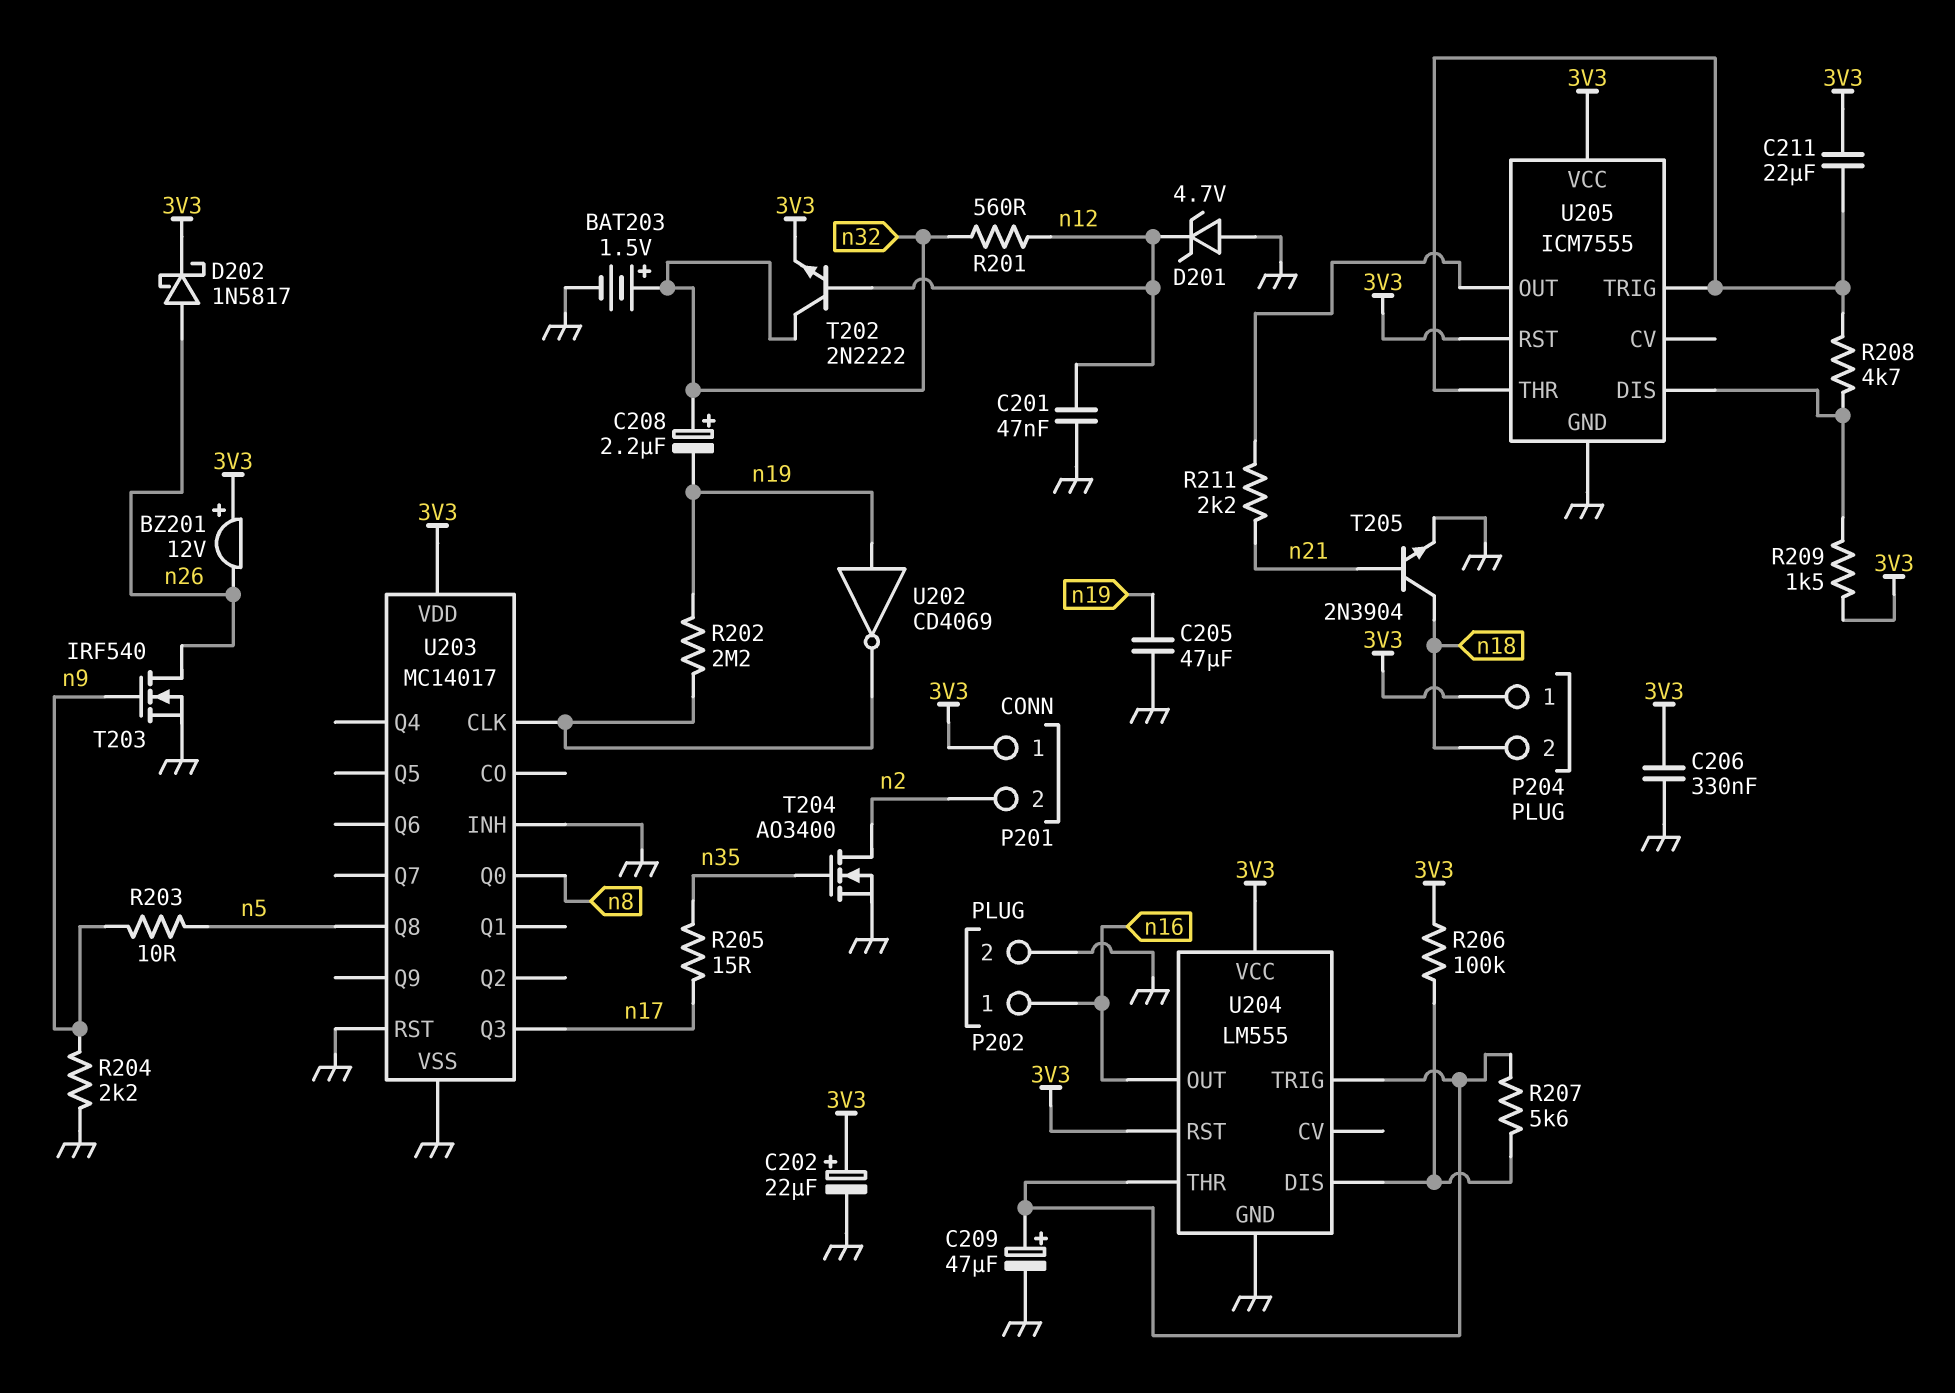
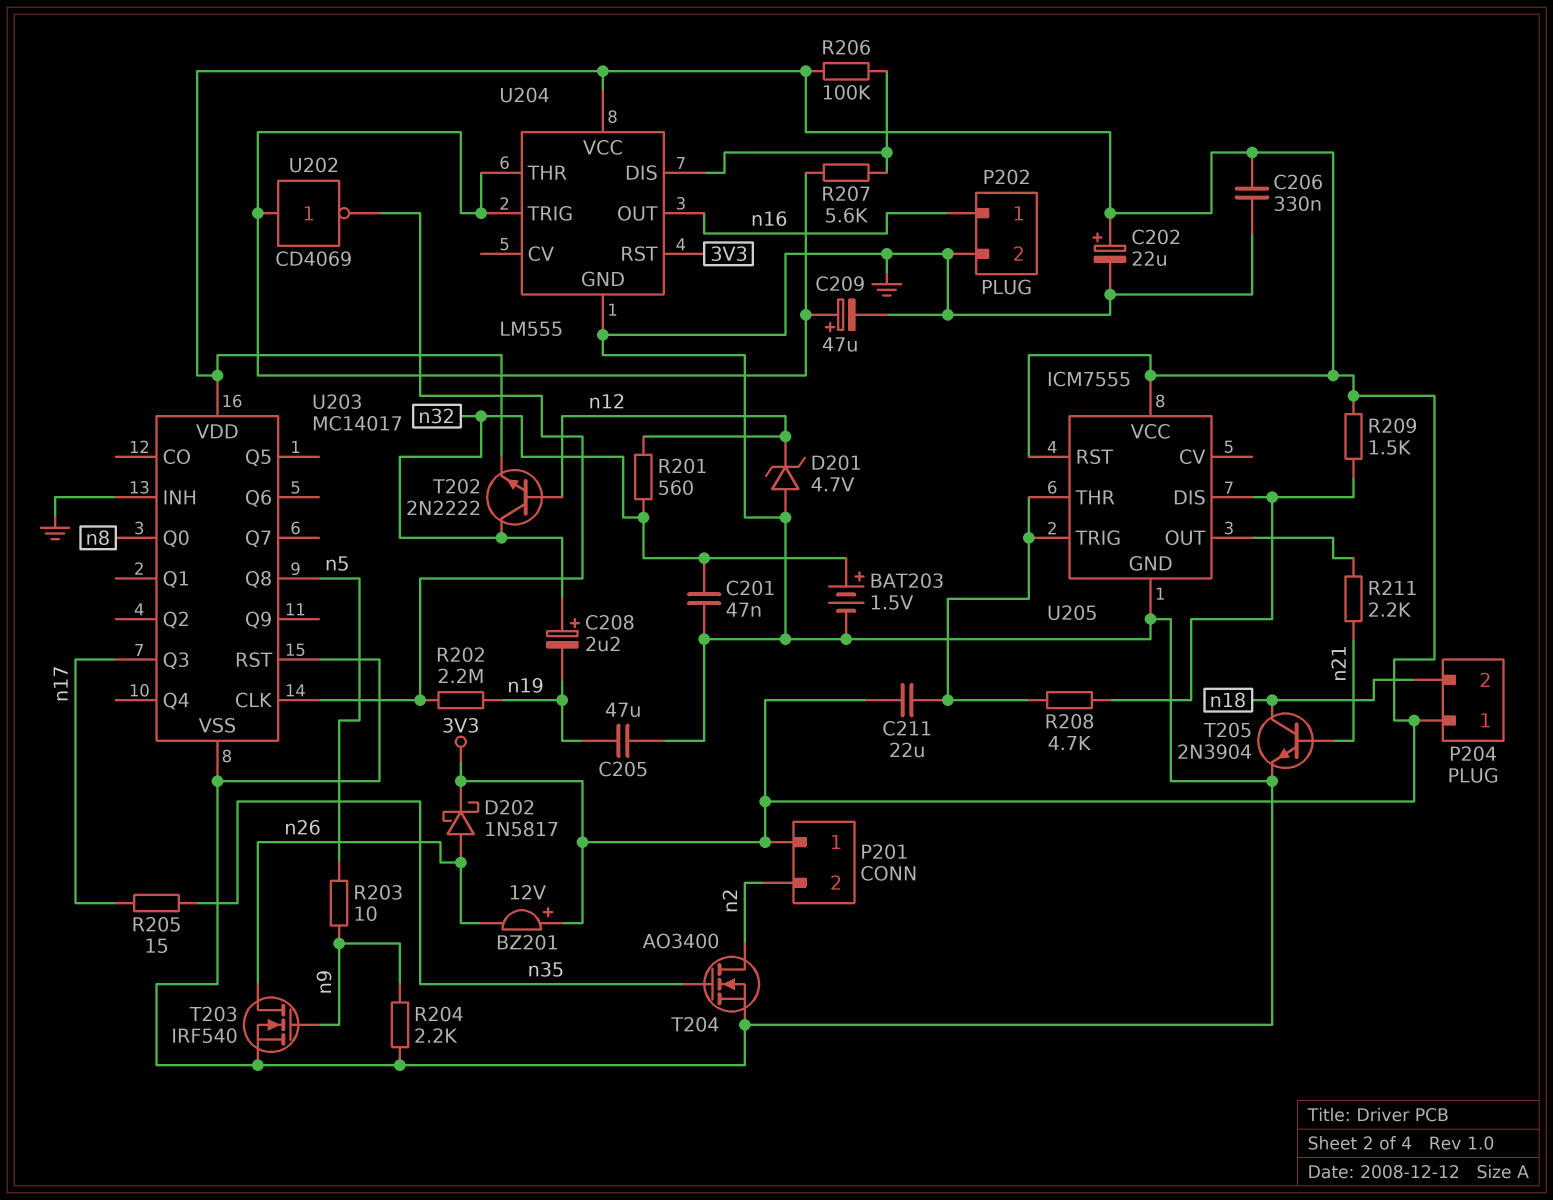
C201: 47nF (GND, n12) -> 47nF (GND, n32)
U202: NOT CD4069 (in n19, out U203/CLK) -> NOT CD4069 (in U204/THR, out U203/CLK)

